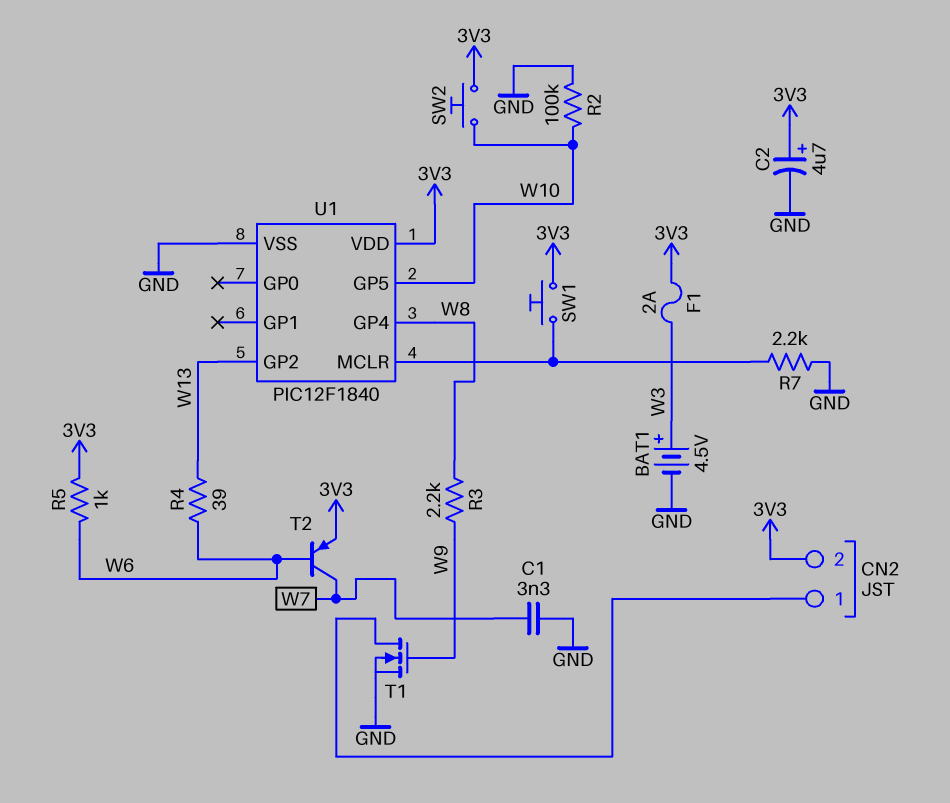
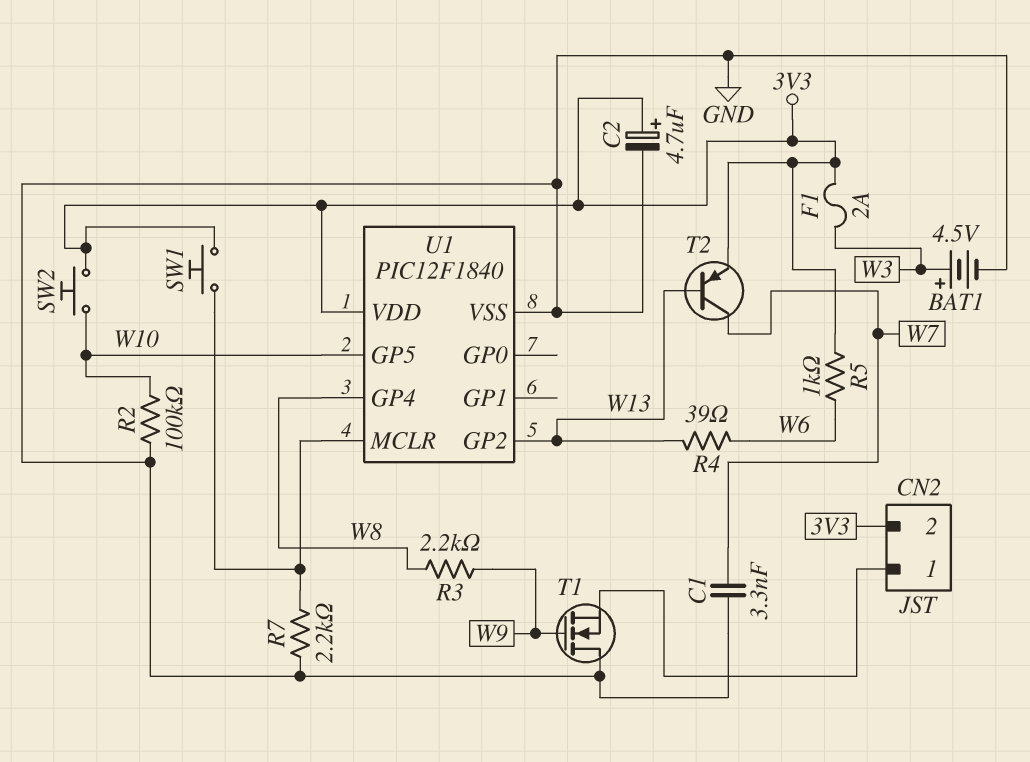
T1: NMOS (G W9, D CN2/1, S GND) -> NMOS (G W9, D GND, S CN2/1)
T2: PNP (B W6, C W7, E 3V3) -> PNP (B W13, C W7, E 3V3)

